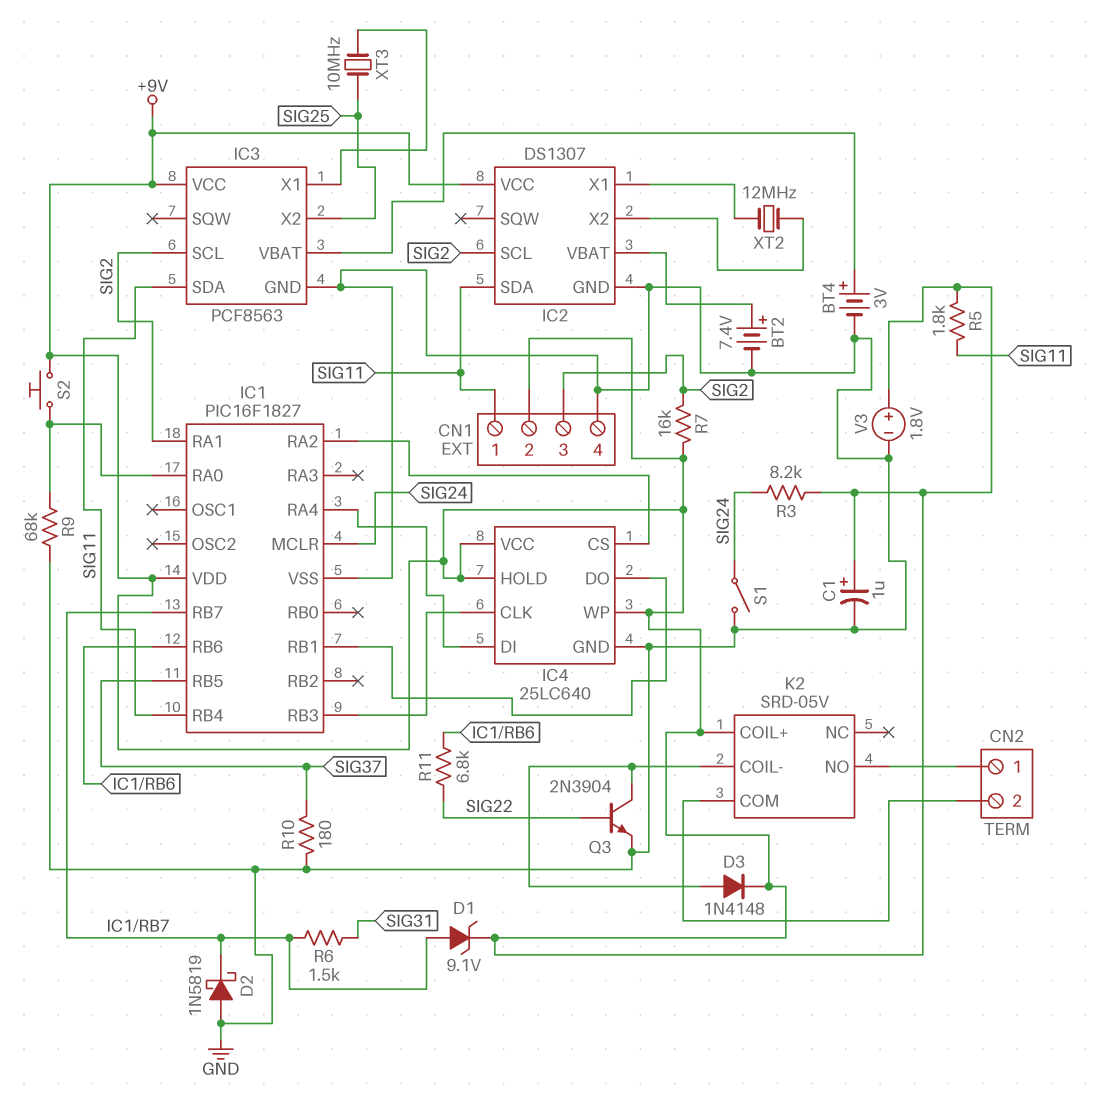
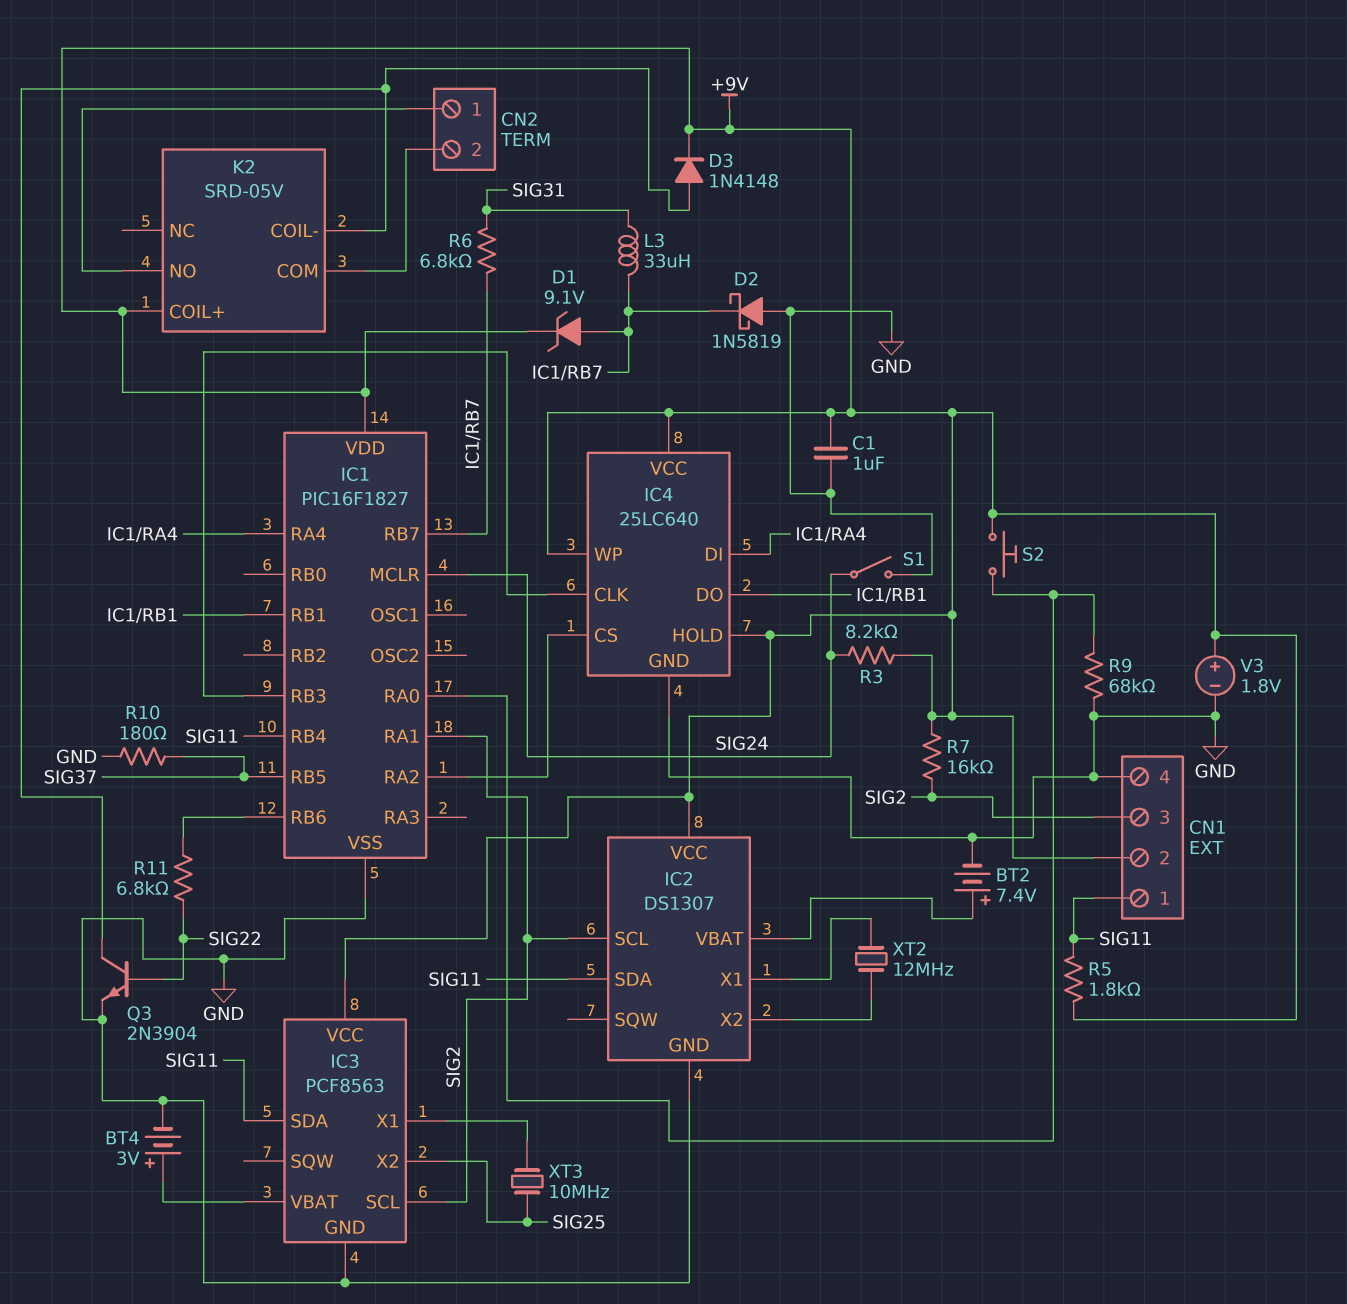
C1: 1uF (plus +9V, minus GND) -> 1uF (+9V, GND)
L3: none -> 33uH (IC1/RB7, SIG31)
R6: 1.5k (IC1/RB7, SIG31) -> 6.8k (IC1/RB7, SIG31)

